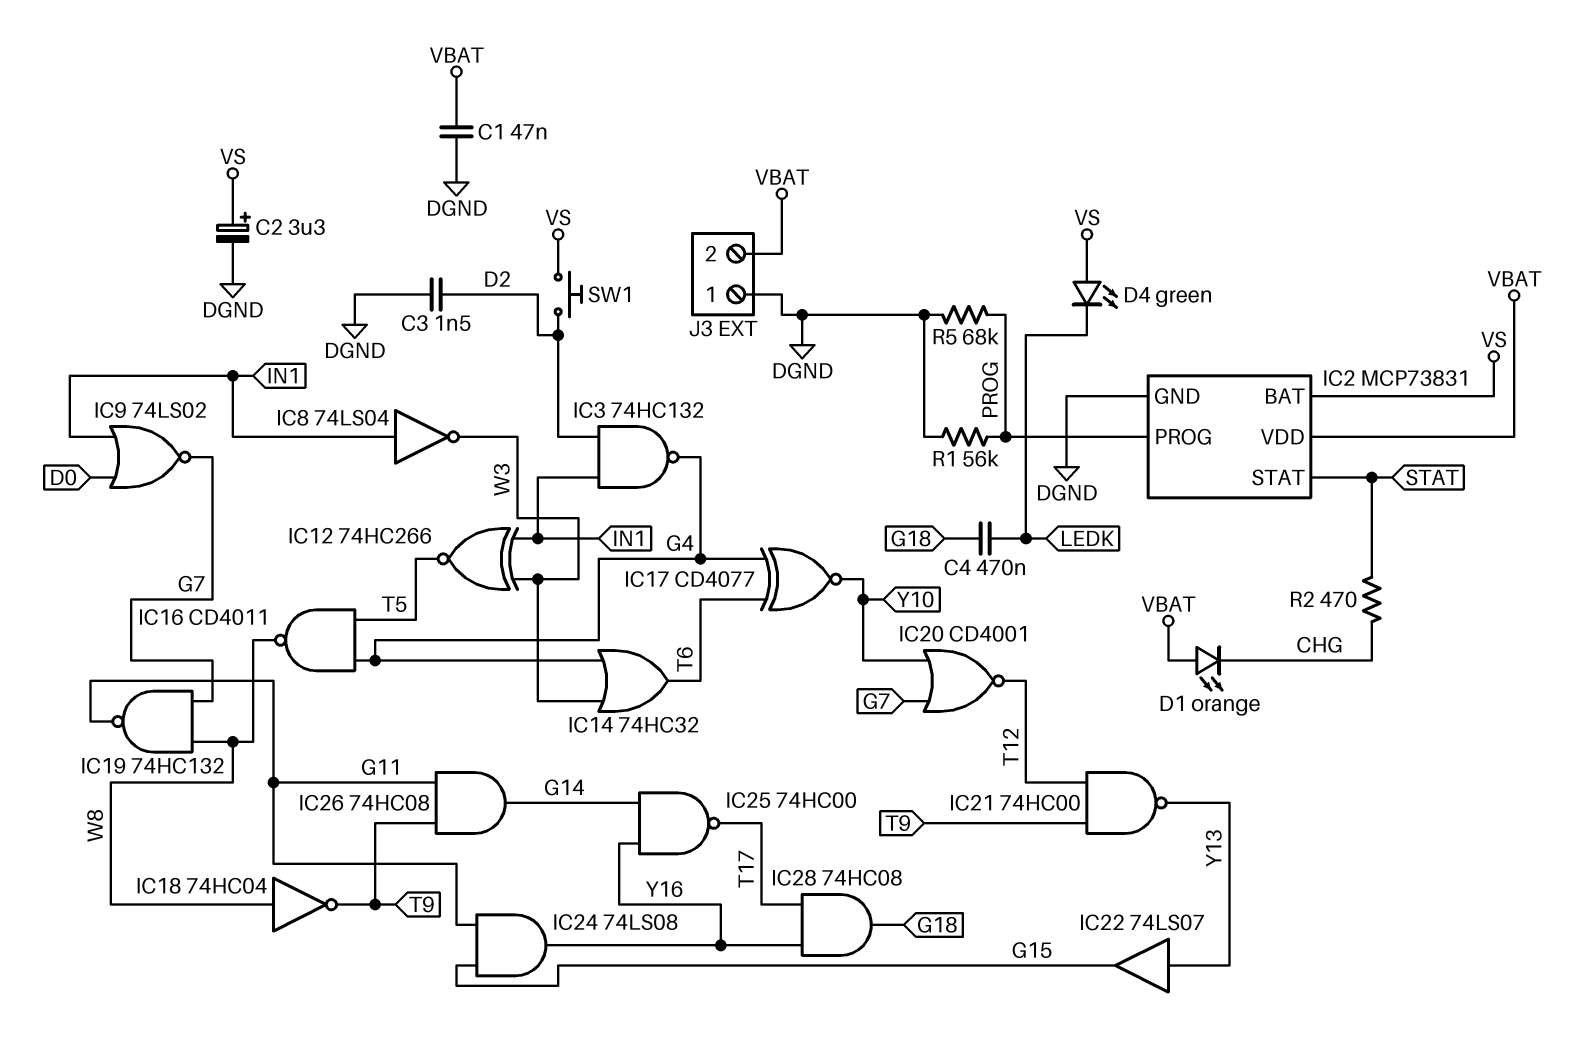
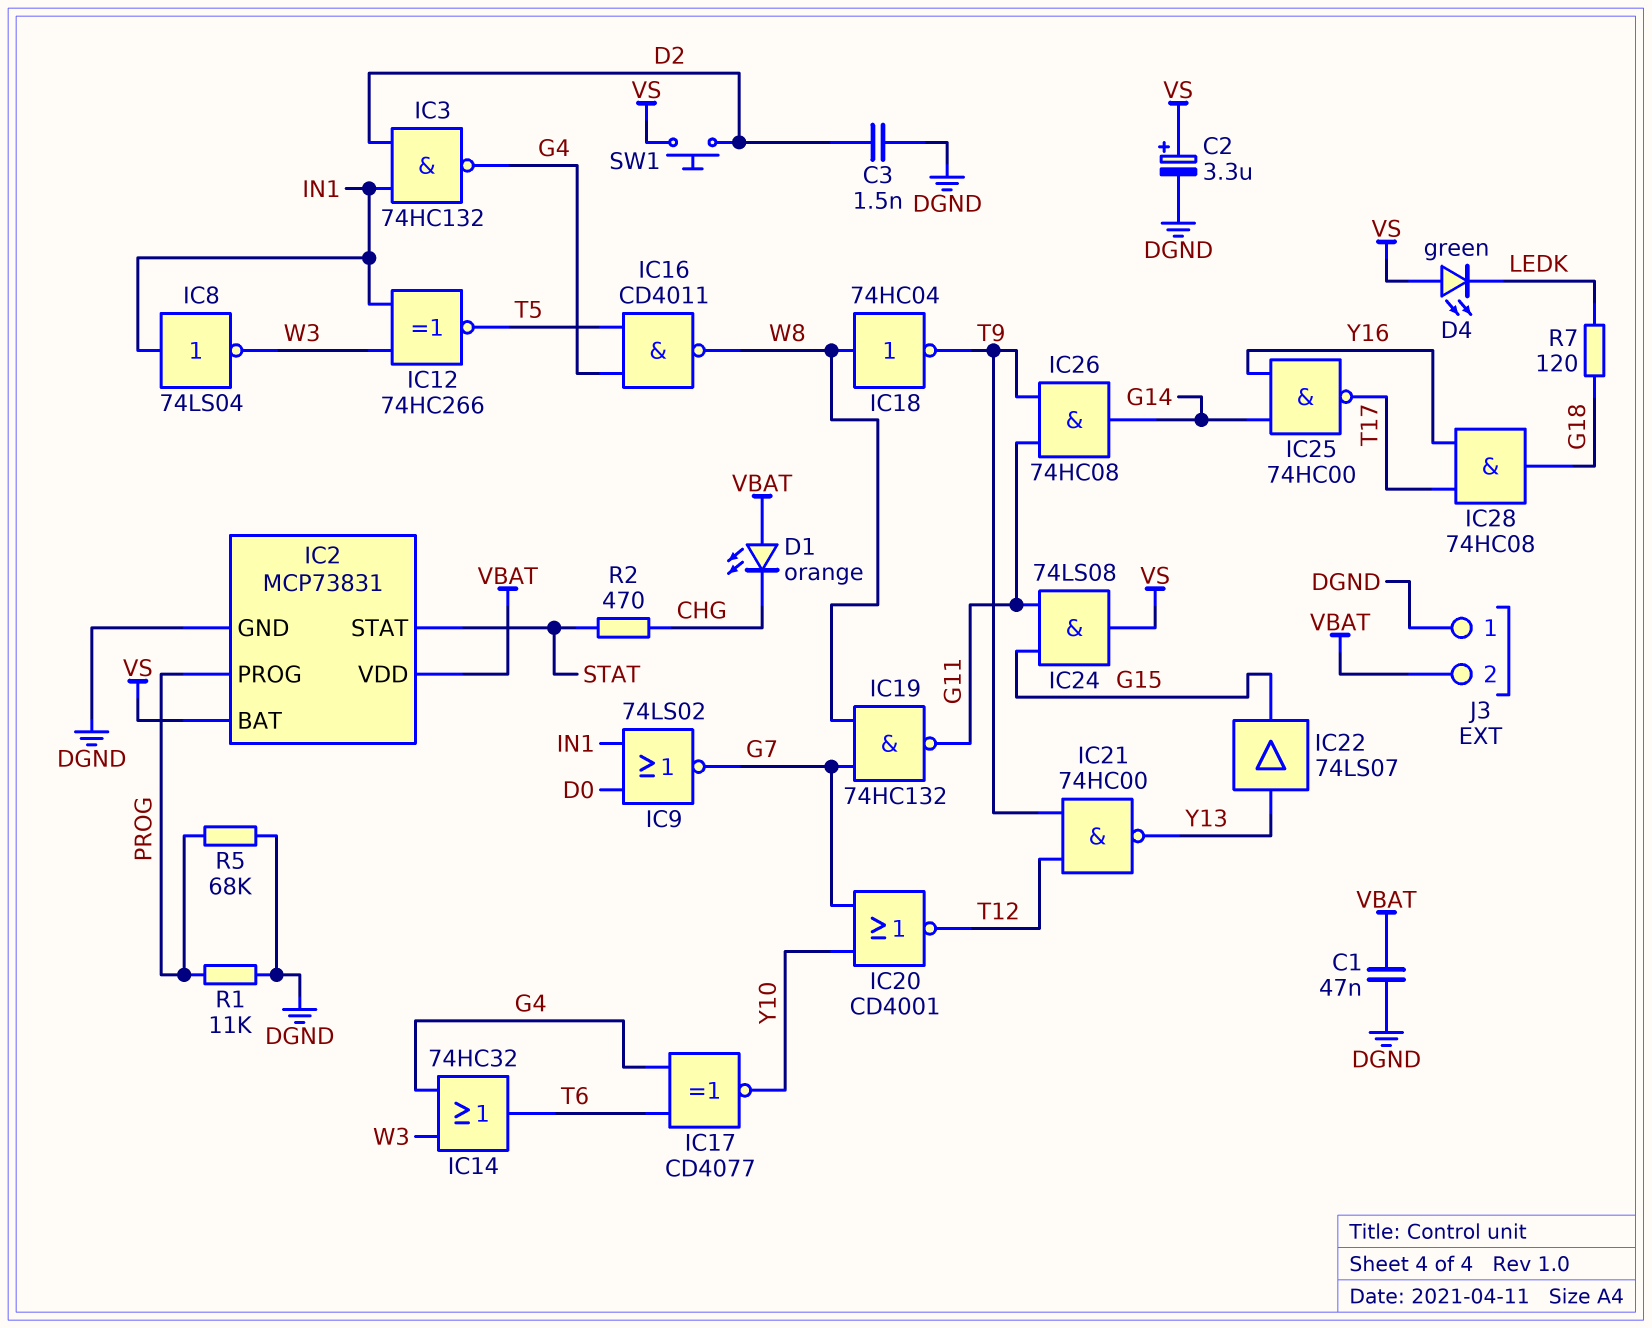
C4: 470nF (G18, LEDK) -> none
IC24: AND 74LS08 (in G11, in G15, out Y16) -> AND 74LS08 (in G11, in G15, out VS)
R1: 56k (DGND, PROG) -> 11k (DGND, PROG)
R7: none -> 120 (G18, LEDK)

